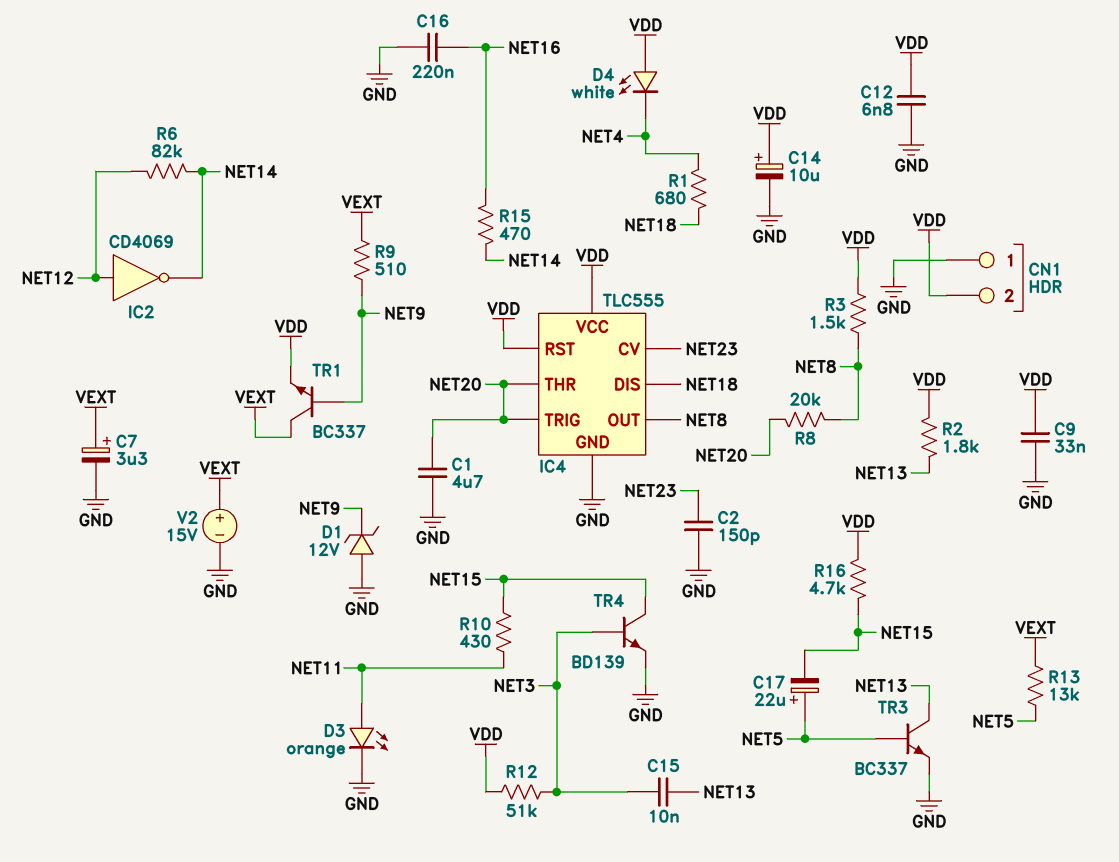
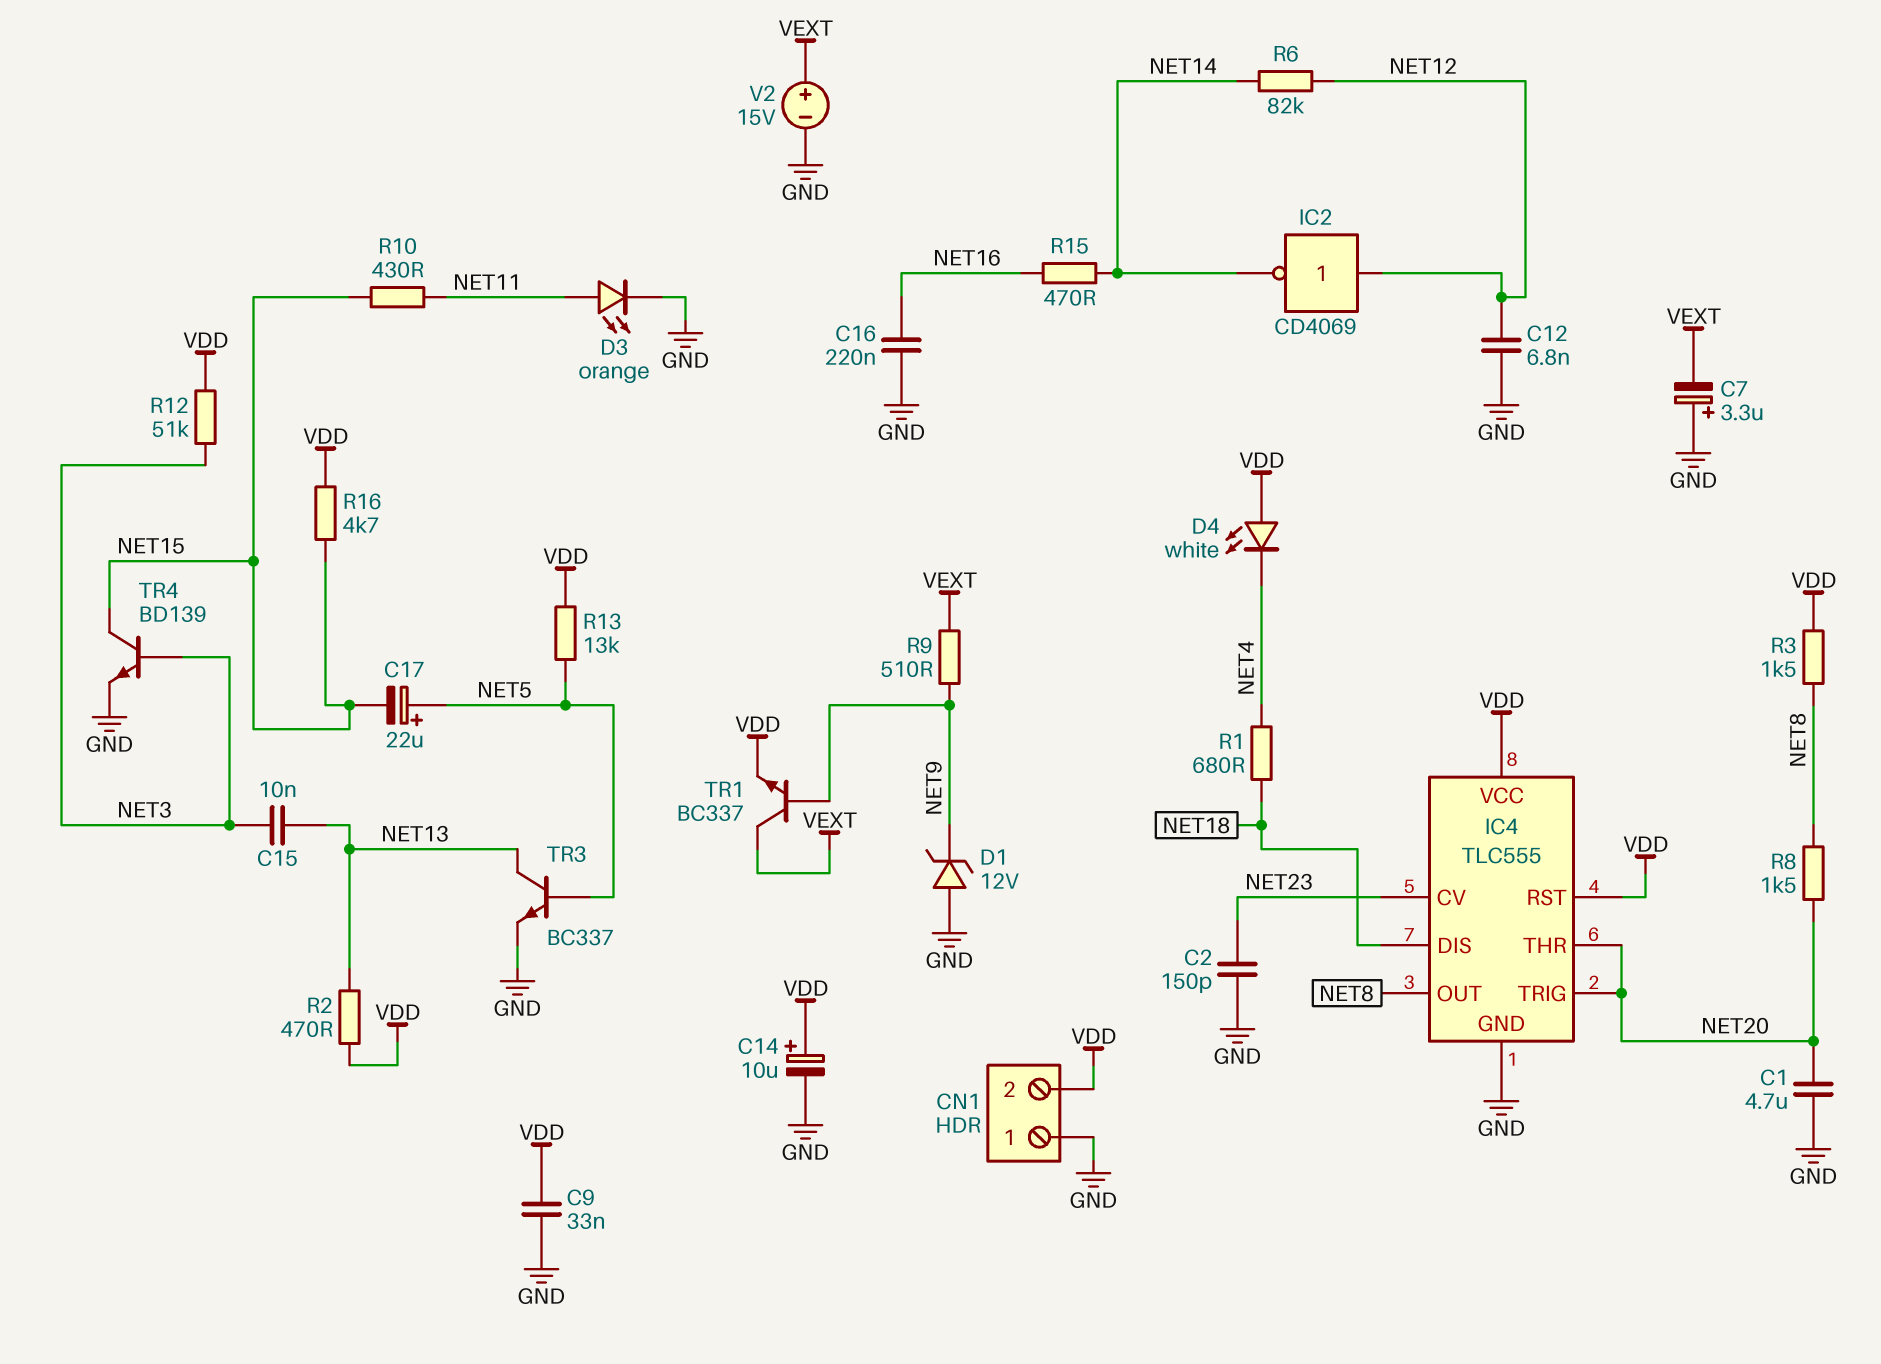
C7: 3.3uF (plus VEXT, minus GND) -> 3.3uF (plus GND, minus VEXT)
C12: 6.8nF (GND, VDD) -> 6.8nF (GND, NET12)
R2: 1.8k (NET13, VDD) -> 470 (NET13, VDD)
R8: 20k (NET8, NET20) -> 1.5k (NET8, NET20)
R13: 13k (NET5, VEXT) -> 13k (NET5, VDD)

